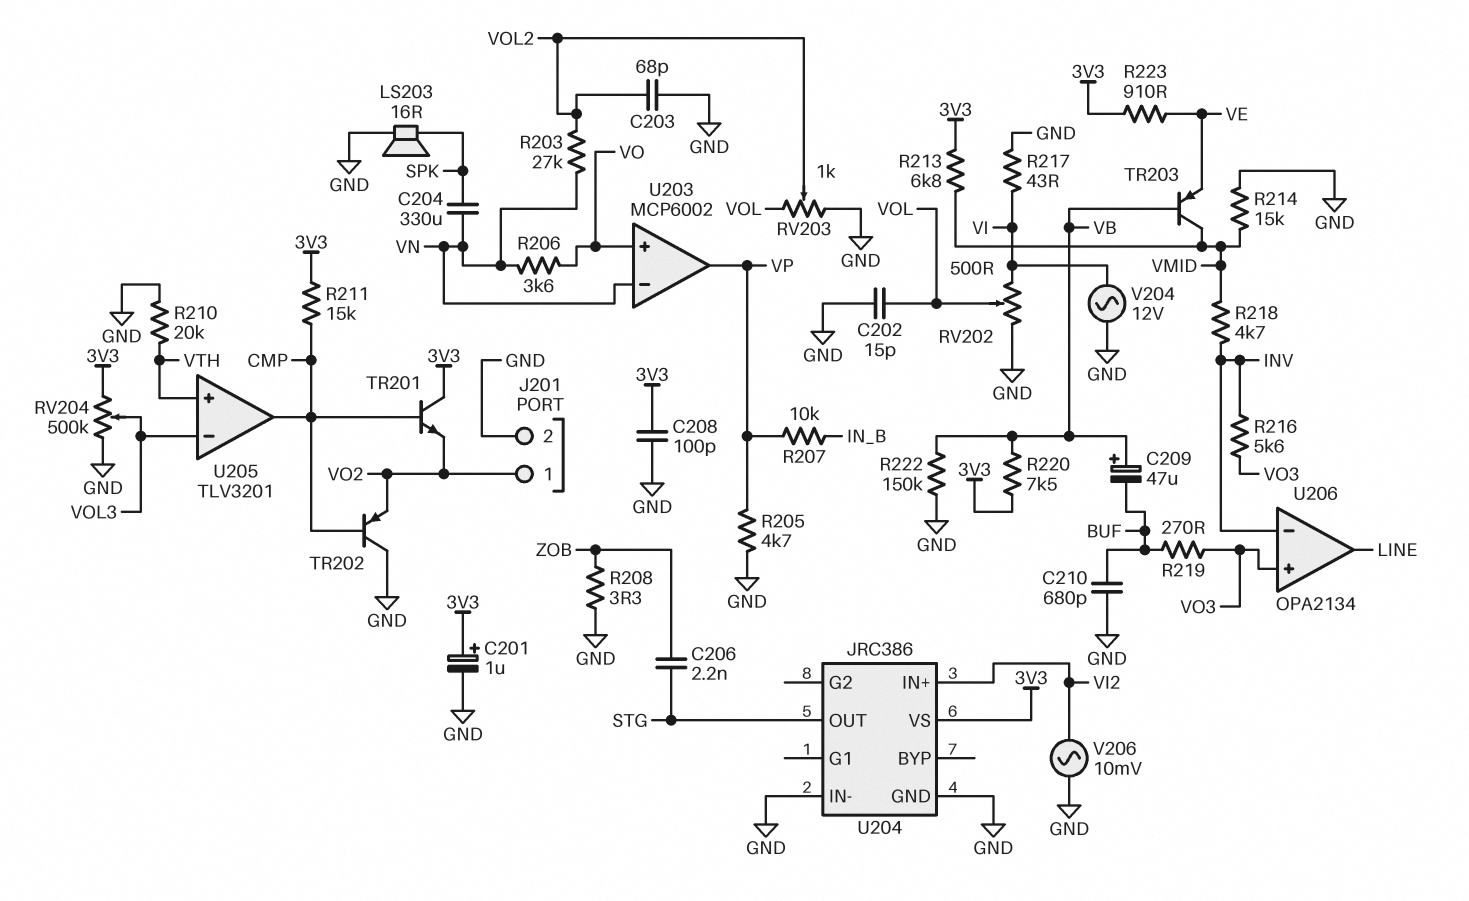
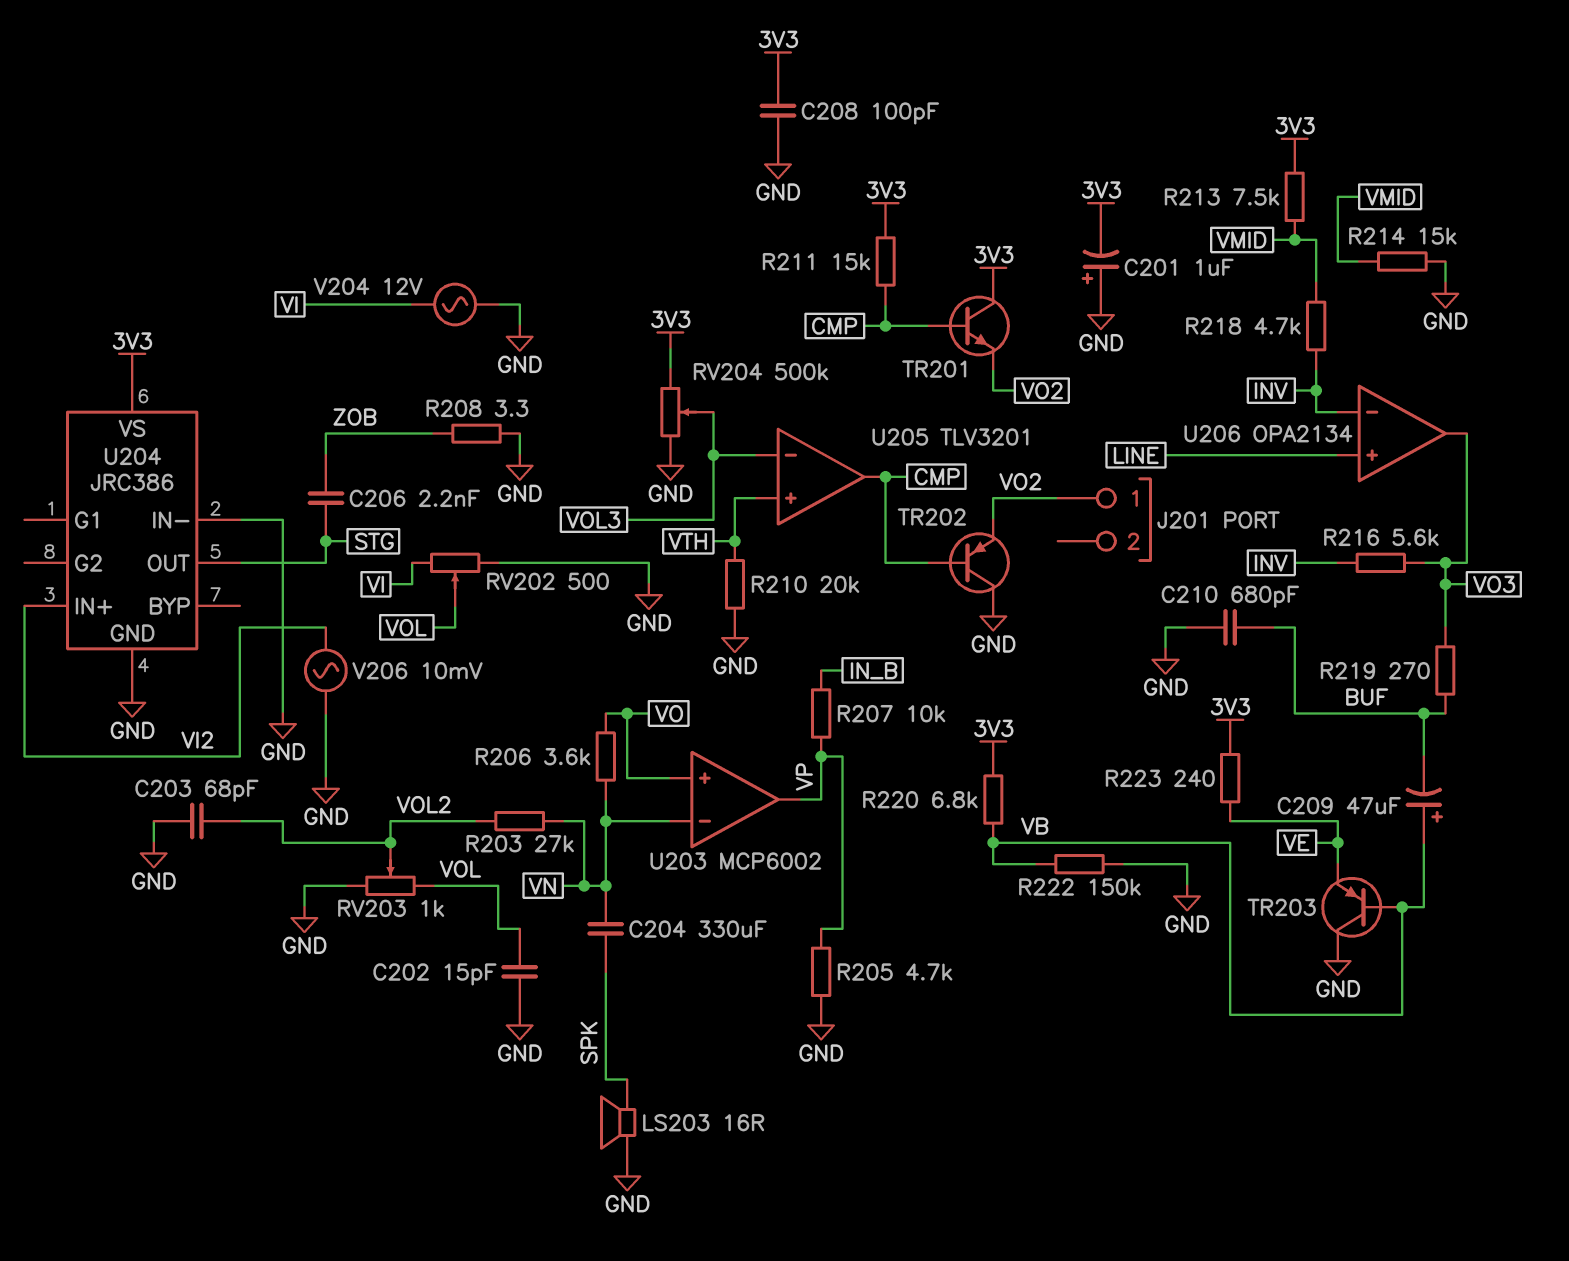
C201: 1uF (plus 3V3, minus GND) -> 1uF (plus GND, minus 3V3)
J201 pin 2: GND -> none
R213: 6.8k (3V3, VMID) -> 7.5k (3V3, VMID)
R217: 43 (GND, VI) -> none
R220: 7.5k (3V3, VB) -> 6.8k (3V3, VB)
R223: 910 (3V3, VE) -> 240 (3V3, VE)
TR203: PNP (B VB, C VMID, E VE) -> PNP (B VB, C GND, E VE)
U206 pin in+: VO3 -> LINE
U206 pin out: LINE -> VO3

